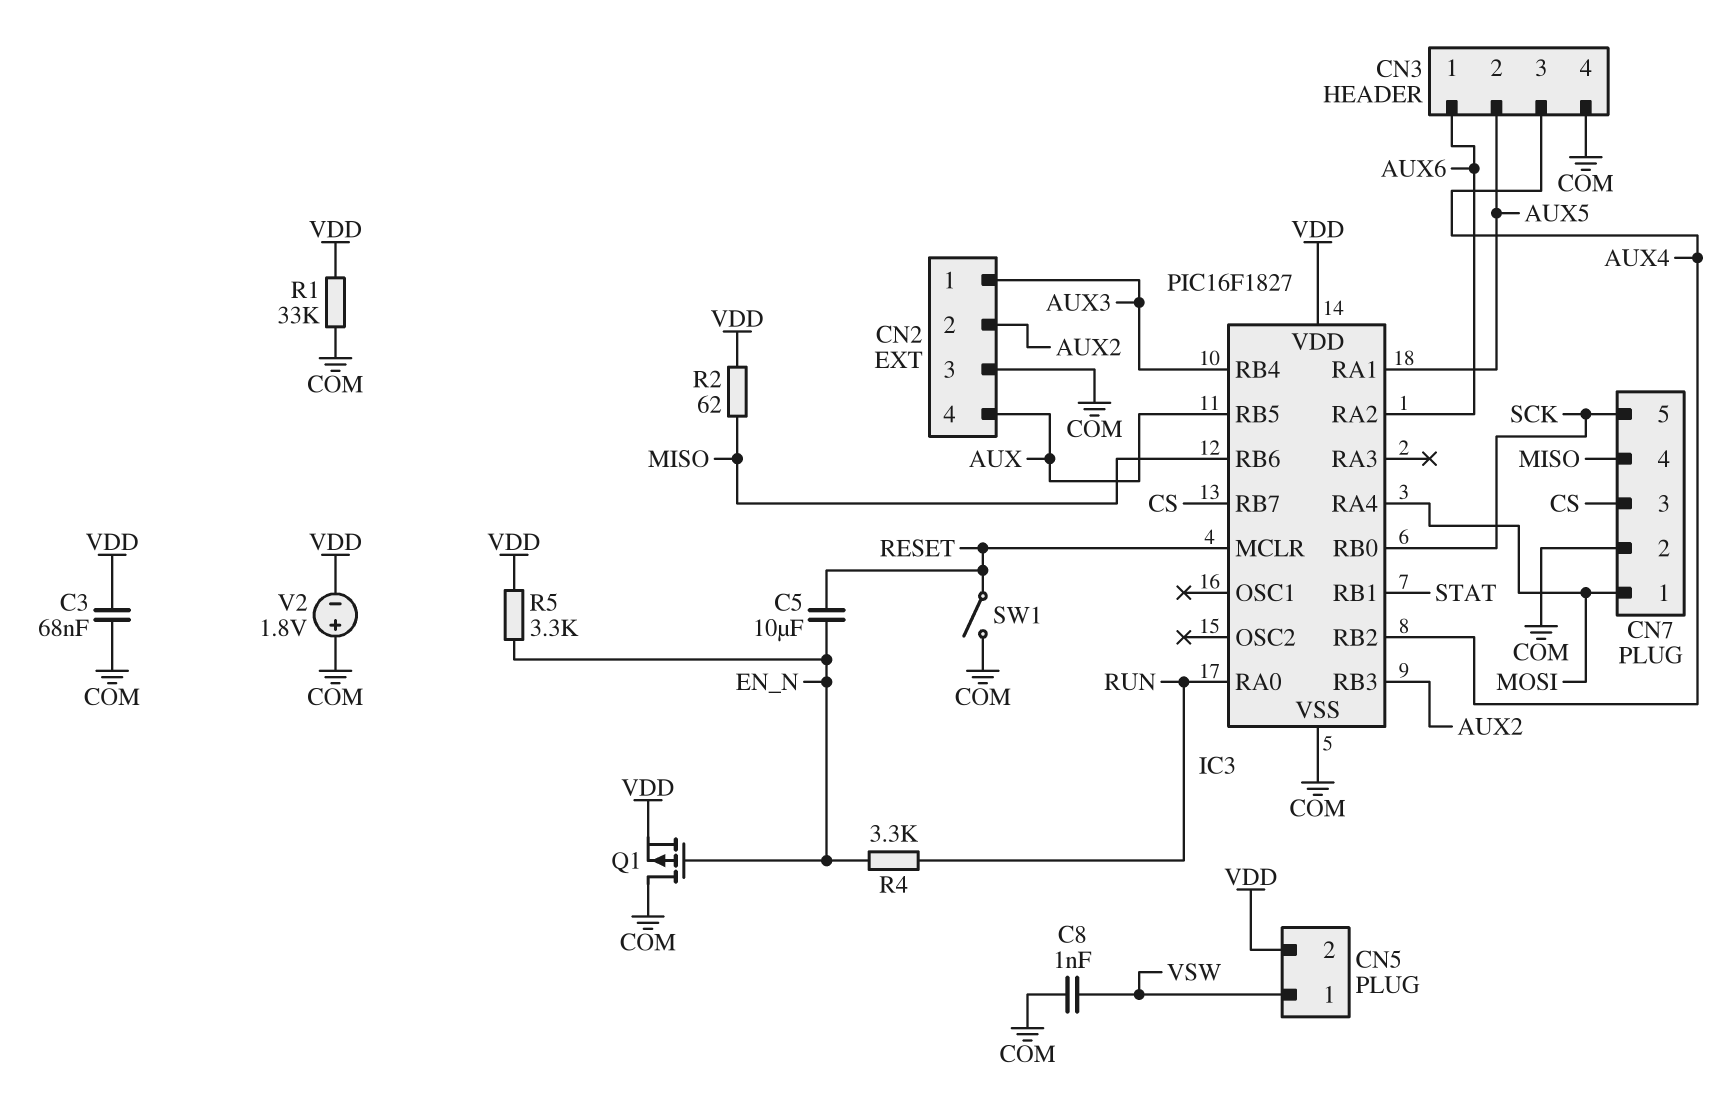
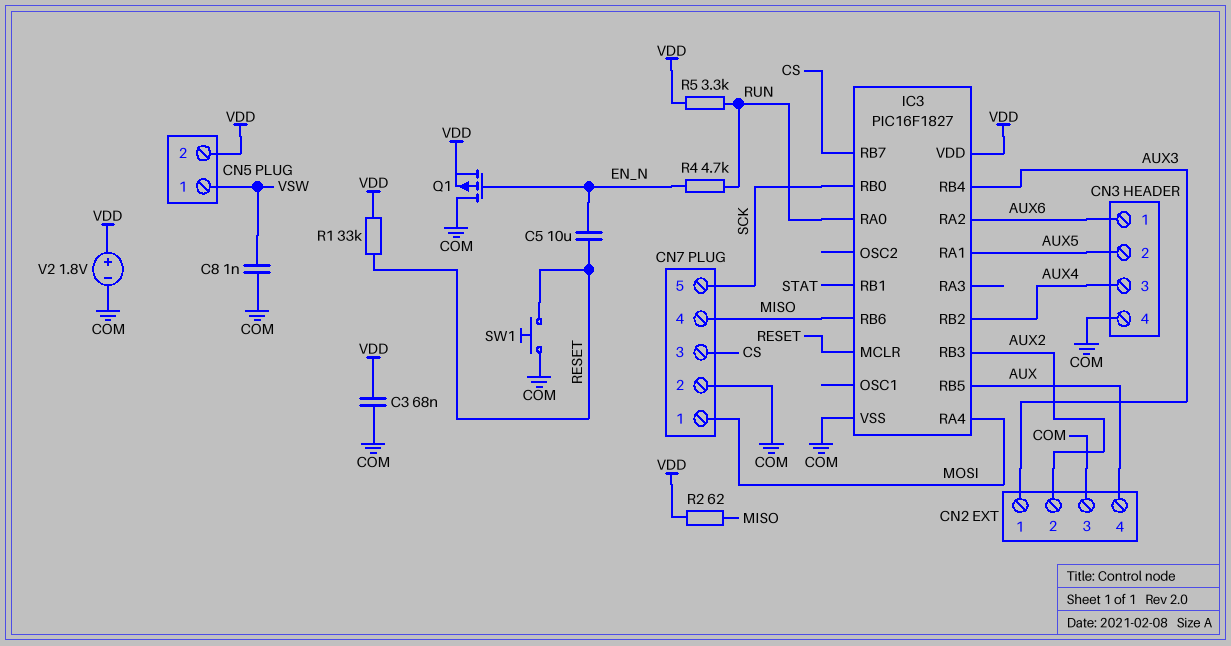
R1: 33k (COM, VDD) -> 33k (RESET, VDD)
R4: 3.3k (EN_N, RUN) -> 4.7k (EN_N, RUN)
R5: 3.3k (EN_N, VDD) -> 3.3k (RUN, VDD)
SW1: switch (COM, RESET) -> button (COM, RESET)
V2: 1.8V (plus COM, minus VDD) -> 1.8V (plus VDD, minus COM)

